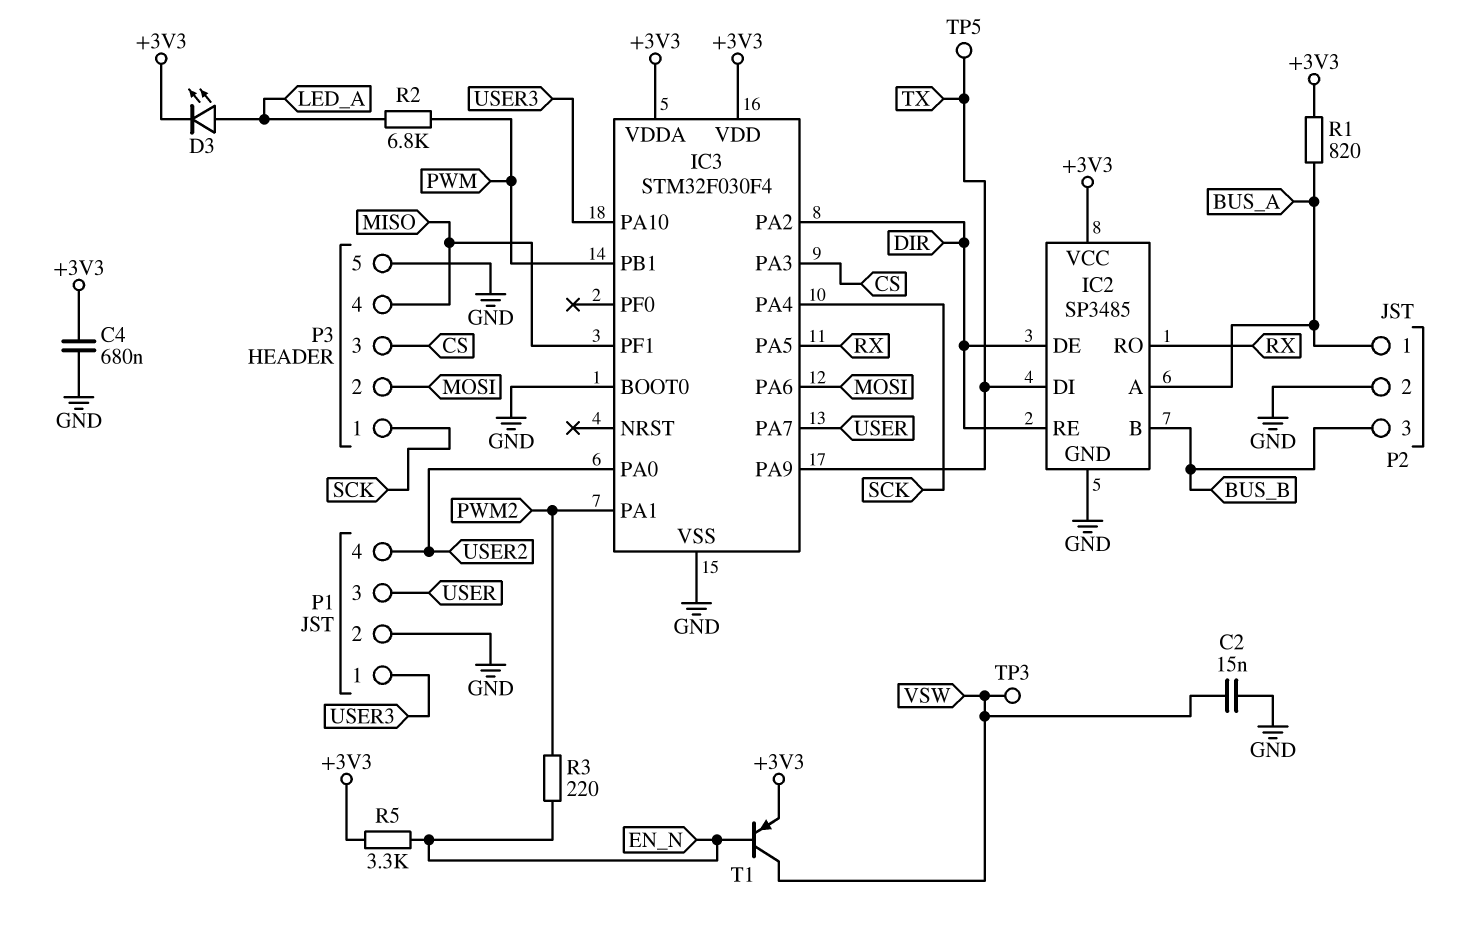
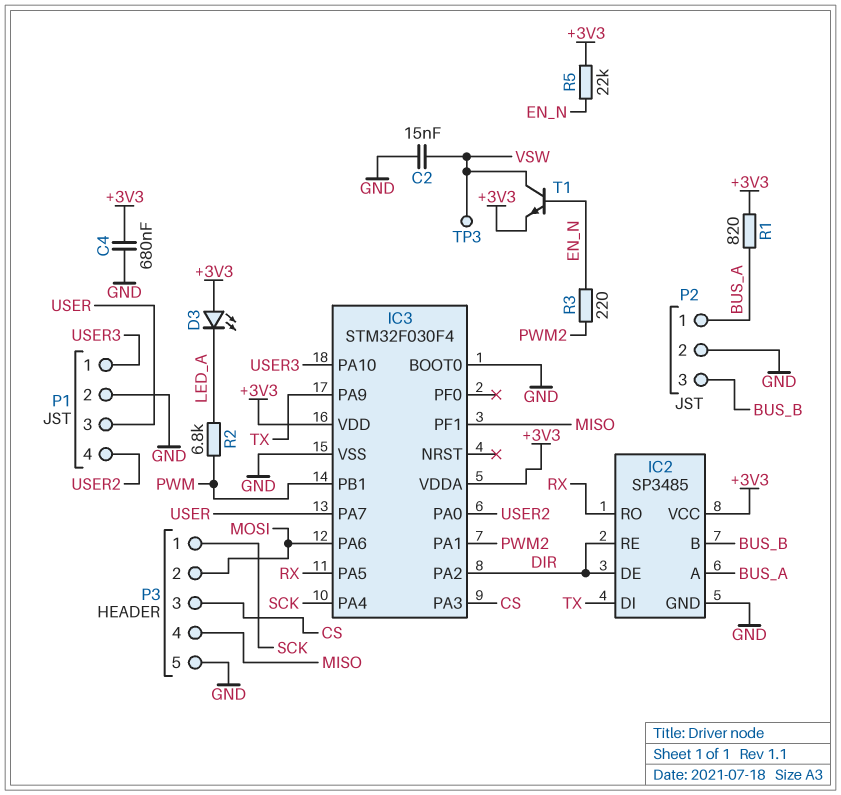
D3: LED (A LED_A, K +3V3) -> LED (A +3V3, K LED_A)
R5: 3.3k (+3V3, EN_N) -> 22k (+3V3, EN_N)
T1: PNP (B EN_N, C VSW, E +3V3) -> NPN (B EN_N, C VSW, E +3V3)
TP5: test point (TX) -> none

